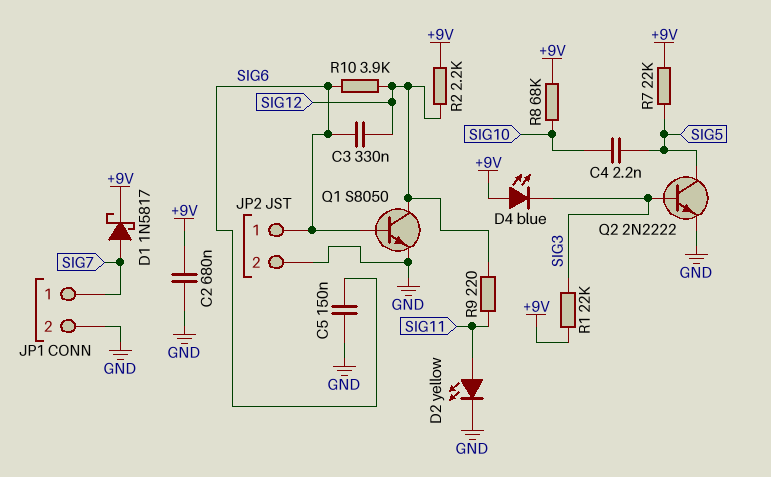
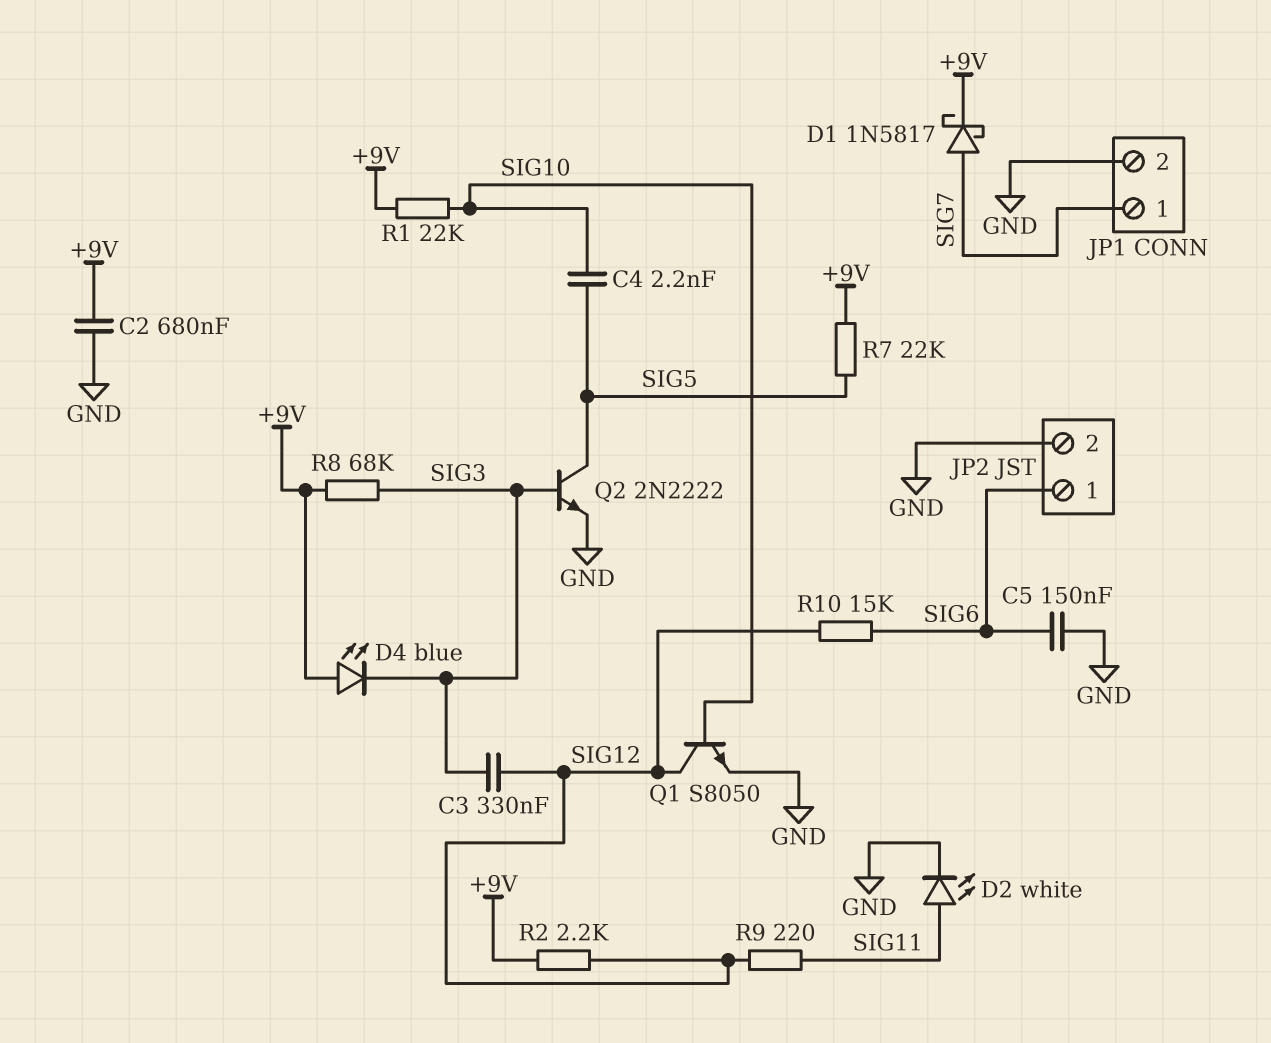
C3: 330nF (SIG6, SIG12) -> 330nF (SIG3, SIG12)
D2: LED yellow (A SIG11, K GND) -> LED white (A SIG11, K GND)
Q1: NPN S8050 (B SIG6, C SIG12, E GND) -> NPN S8050 (B SIG10, C SIG12, E GND)
R1: 22k (+9V, SIG3) -> 22k (+9V, SIG10)
R8: 68k (+9V, SIG10) -> 68k (+9V, SIG3)
R10: 3.9k (SIG6, SIG12) -> 15k (SIG6, SIG12)

